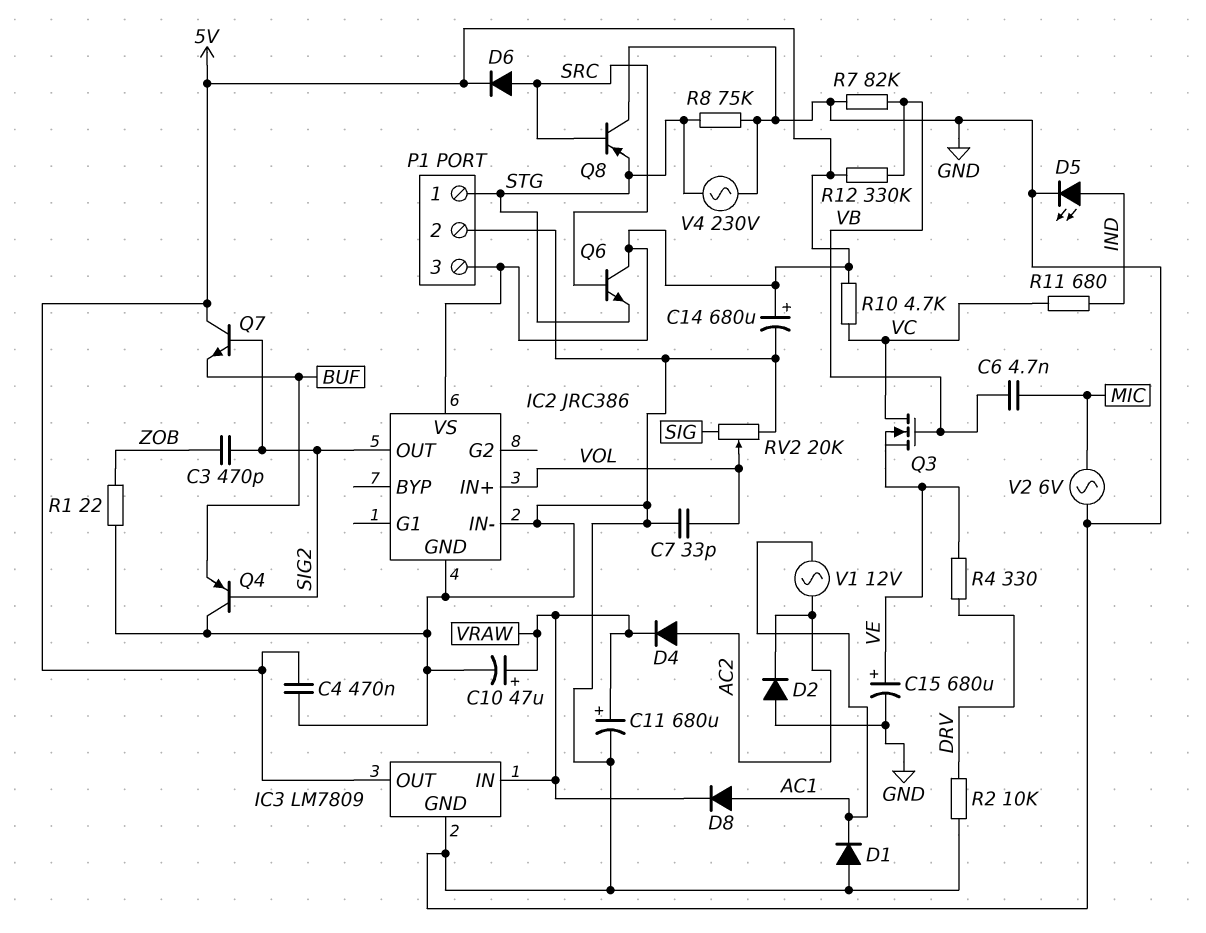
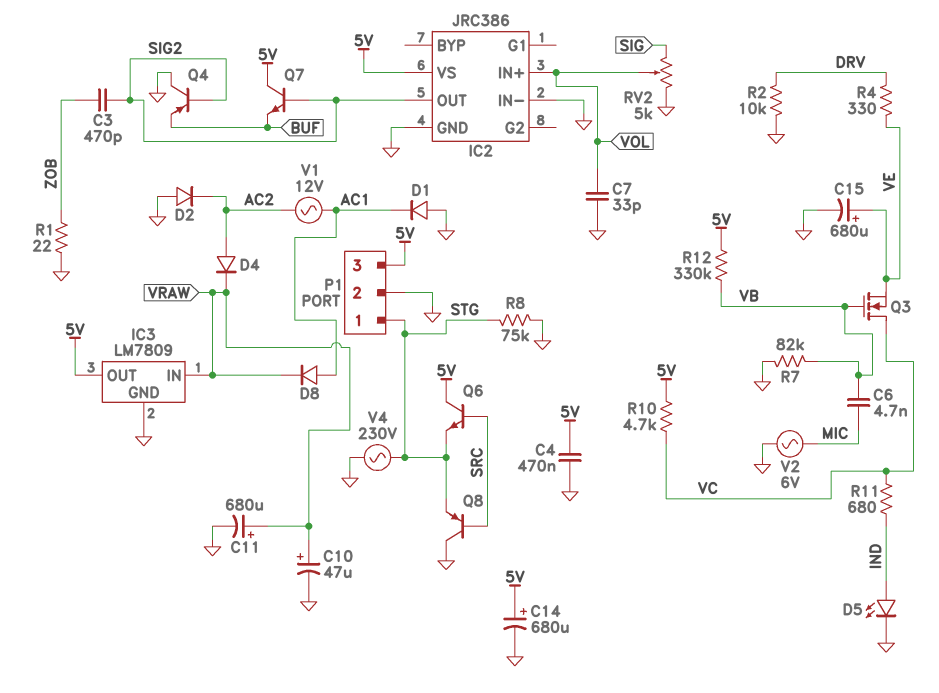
D6: diode (A SRC, K 5V) -> none
RV2: 20k (GND, SIG, wiper VOL) -> 5k (GND, SIG, wiper VOL)

